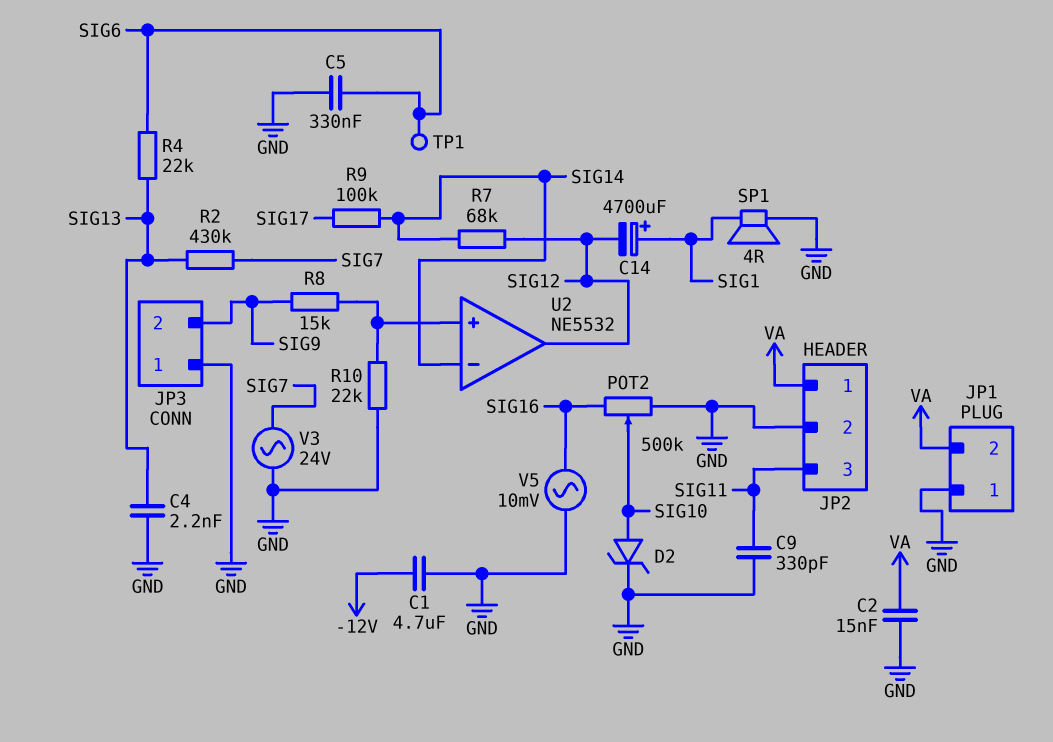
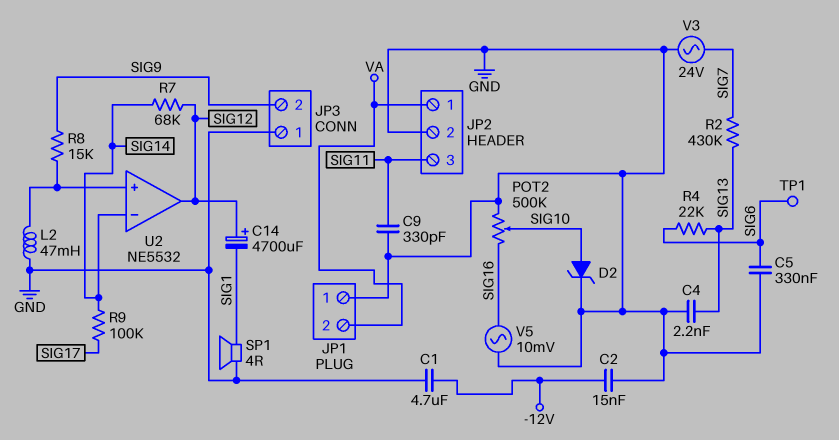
C2: 15nF (GND, VA) -> 15nF (-12V, GND)
C14: 4700uF (plus SIG1, minus SIG12) -> 4700uF (plus SIG12, minus SIG1)
L2: none -> 47mH (GND, U2/in+)
R10: 22k (GND, U2/in+) -> none

